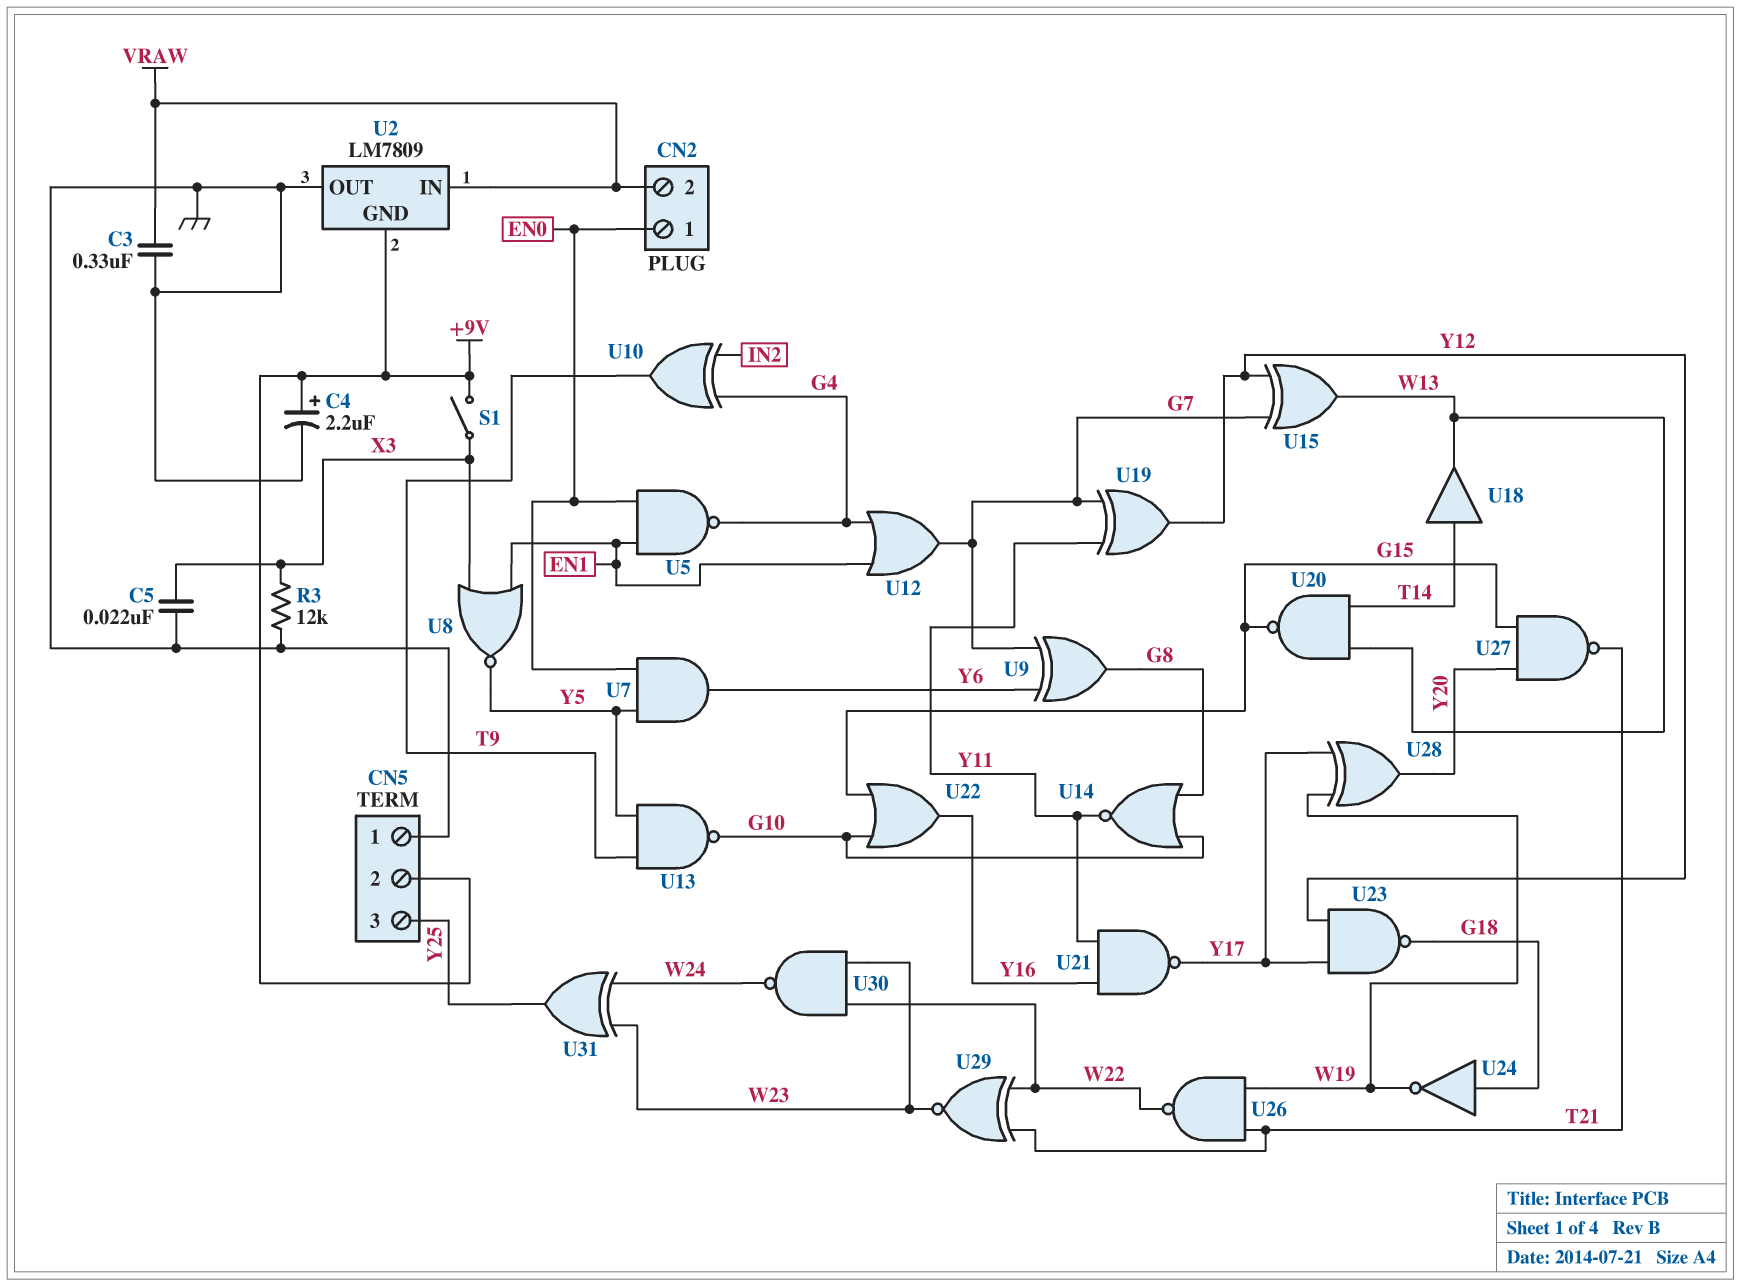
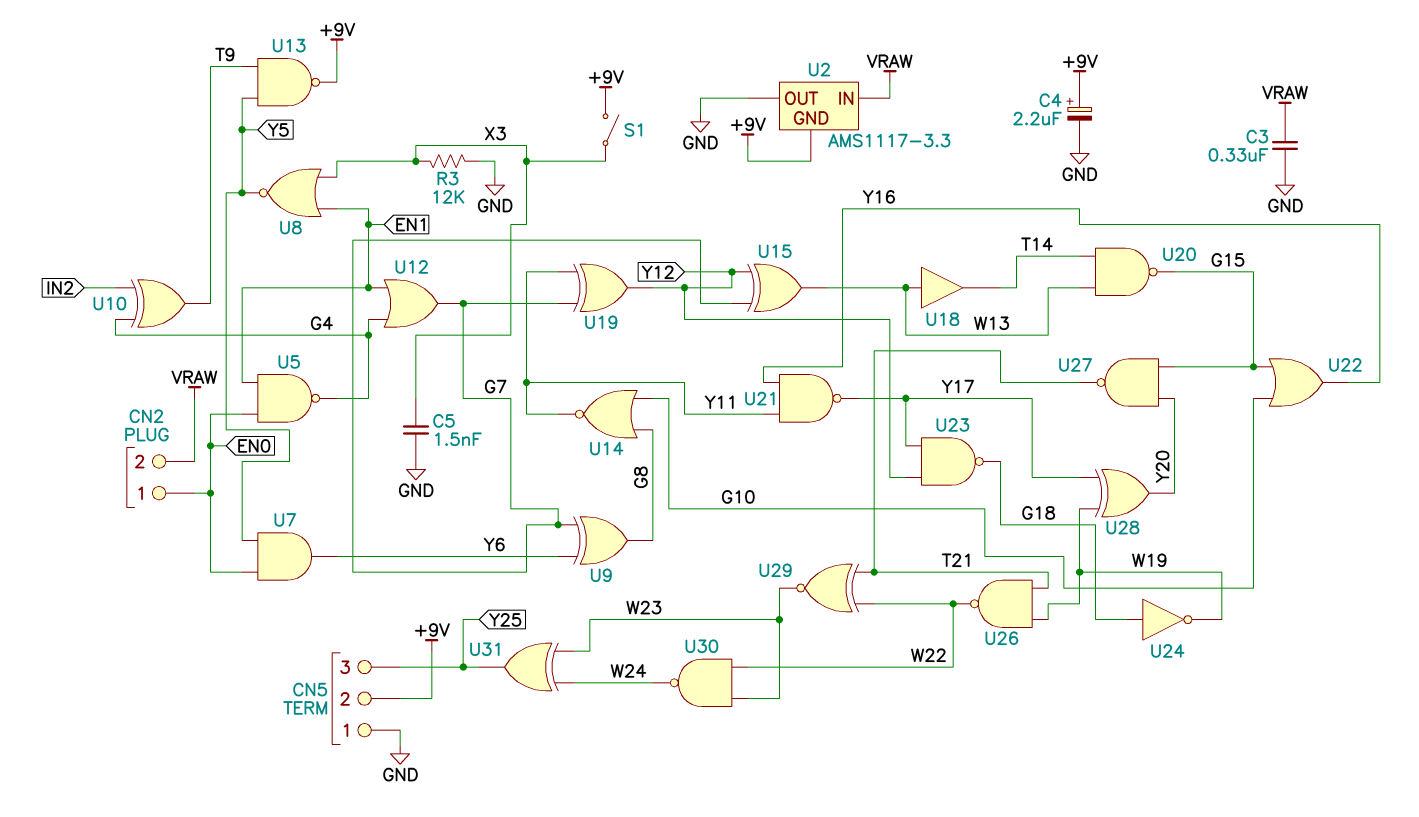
C5: 22nF (GND, X3) -> 1.5nF (GND, X3)
U2: LM7809 -> AMS1117-3.3
U13: NAND (in T9, in Y5, out G10) -> NAND (in T9, in Y5, out +9V)
U18: buffer (in T14, out W13) -> buffer (in W13, out T14)

